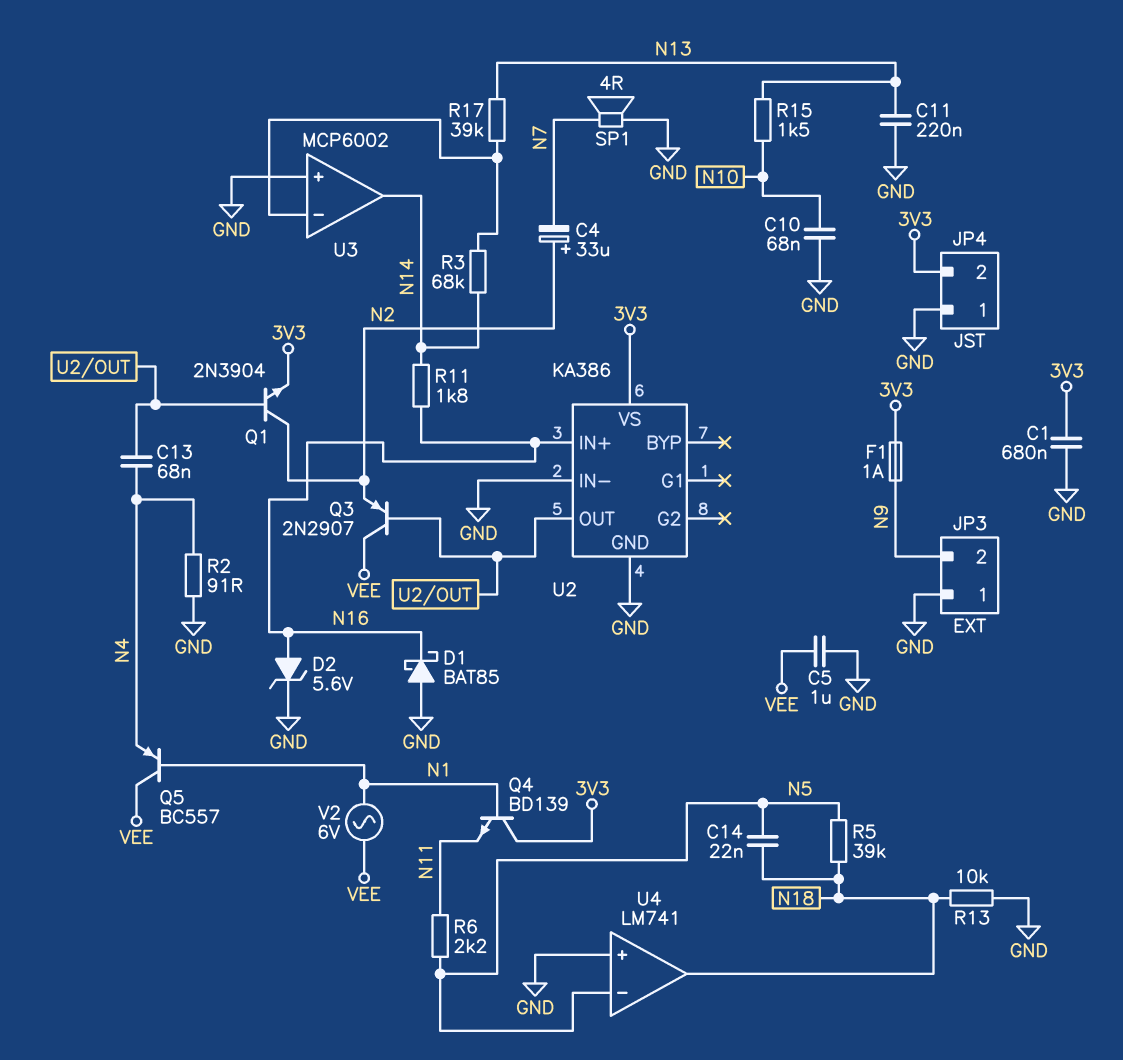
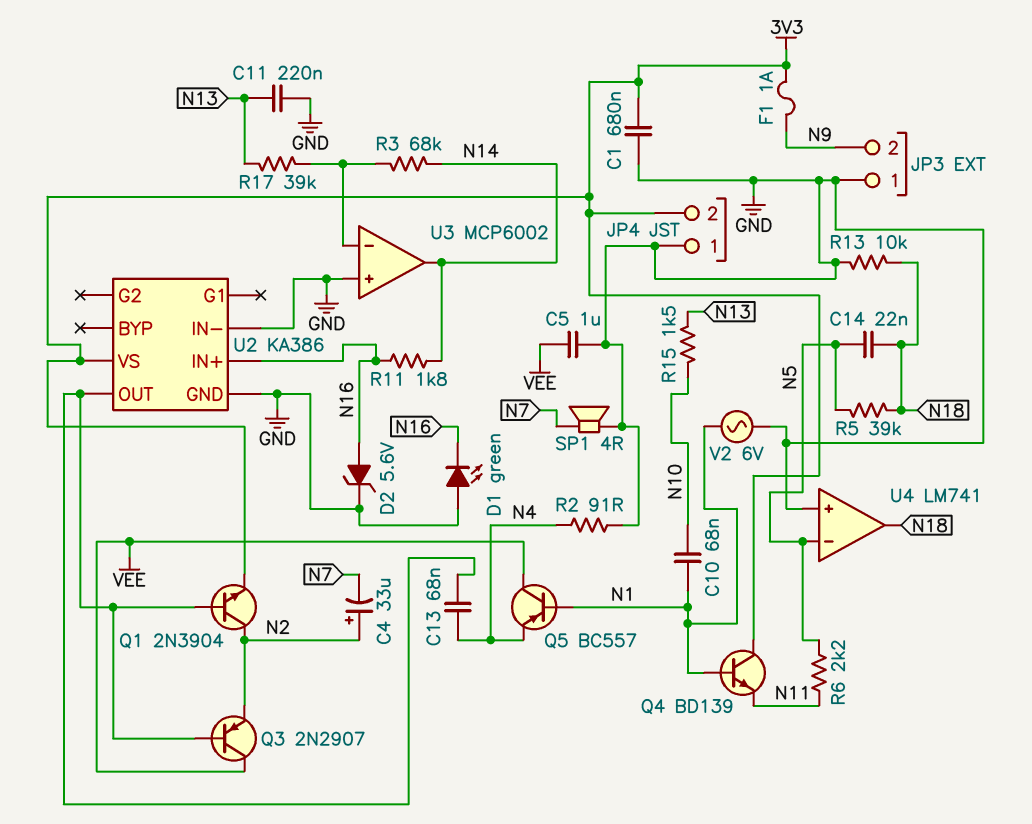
C10: 68nF (GND, N10) -> 68nF (N1, N10)
D1: schottky BAT85 (A GND, K N16) -> LED green (A GND, K N16)
V2: AC 6V (N1, VEE) -> AC 6V (GND, N1)

